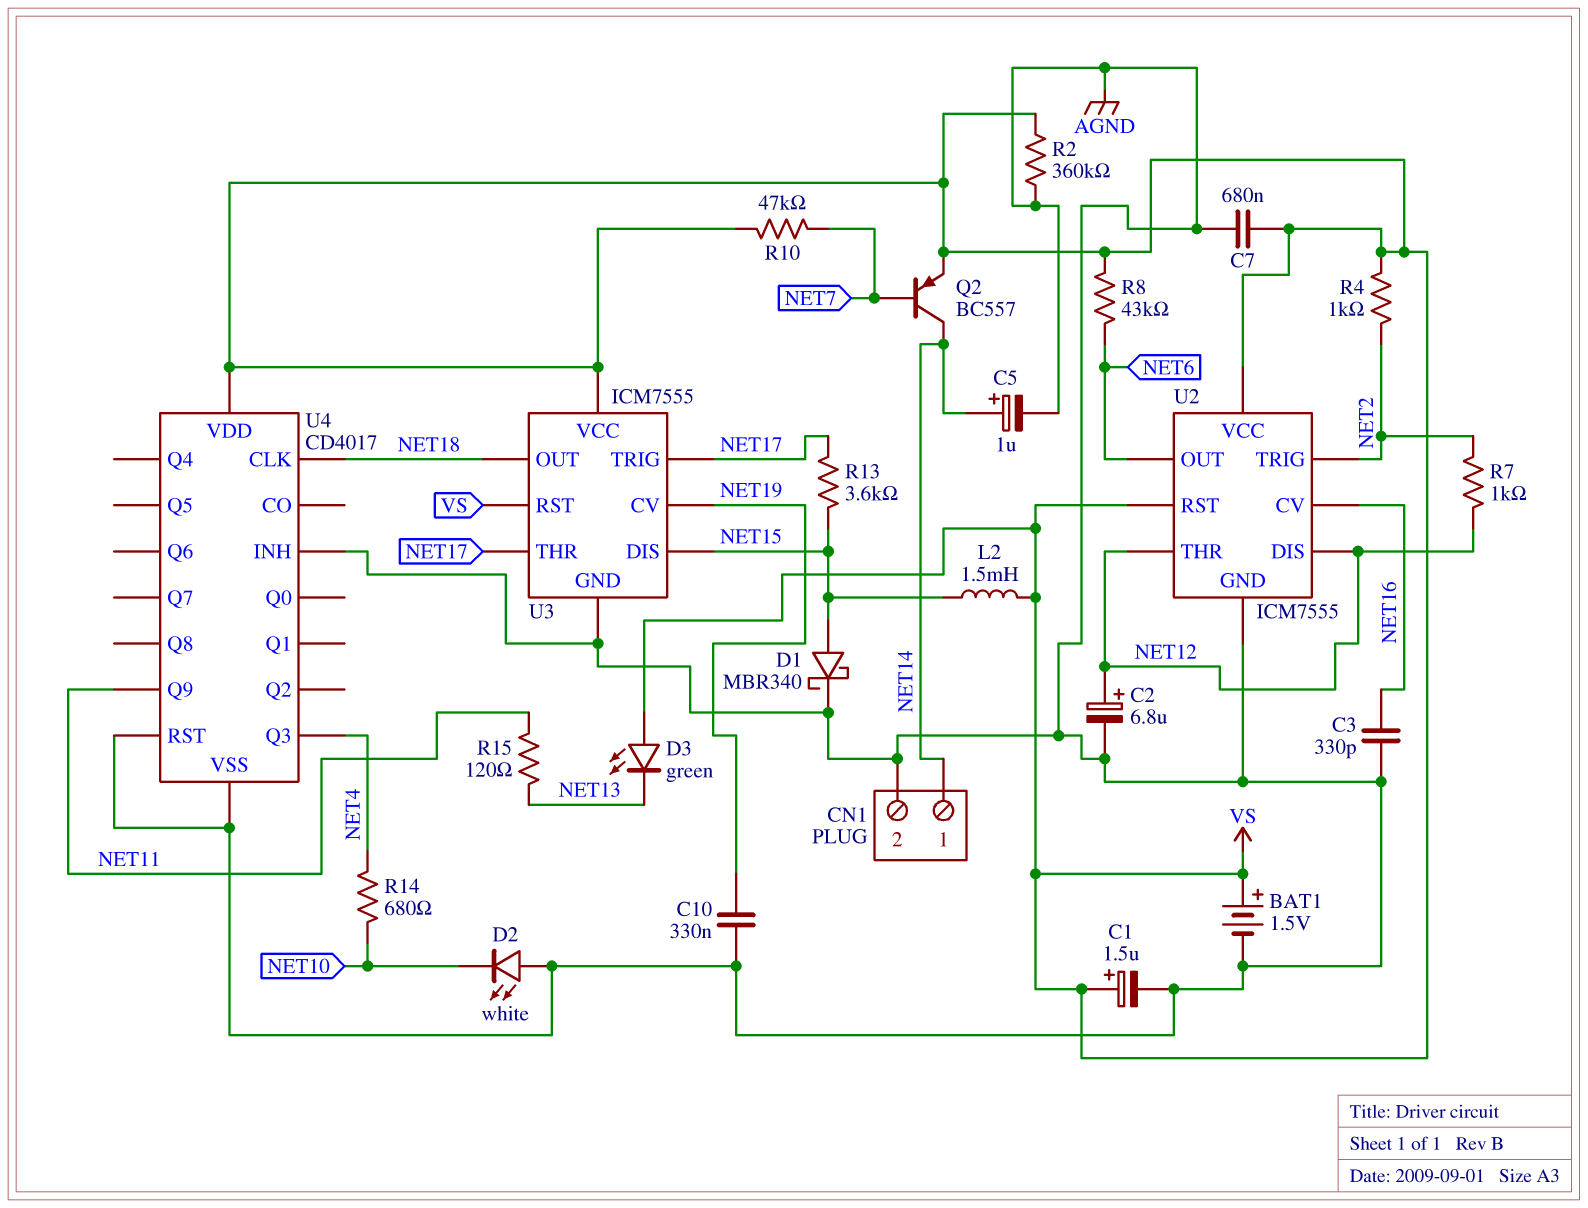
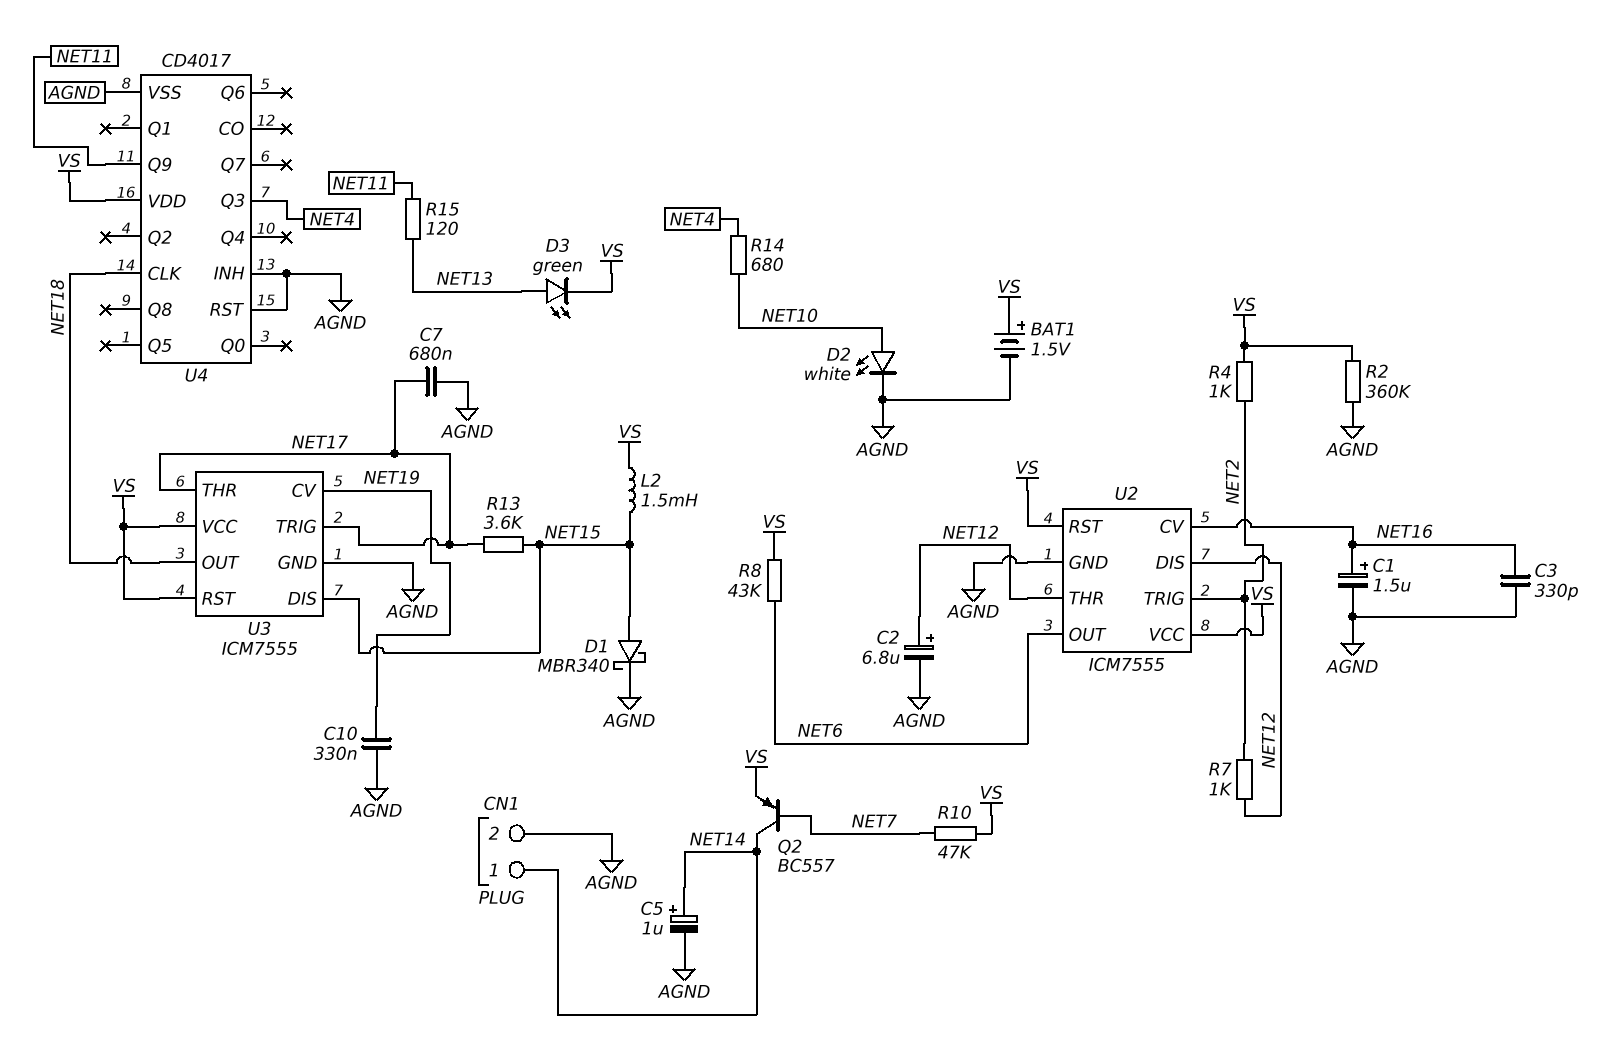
C1: 1.5uF (plus VS, minus AGND) -> 1.5uF (plus NET16, minus AGND)
C7: 680nF (AGND, VS) -> 680nF (AGND, NET17)
D2: LED white (A AGND, K NET10) -> LED white (A NET10, K AGND)
D3: LED green (A VS, K NET13) -> LED green (A NET13, K VS)

